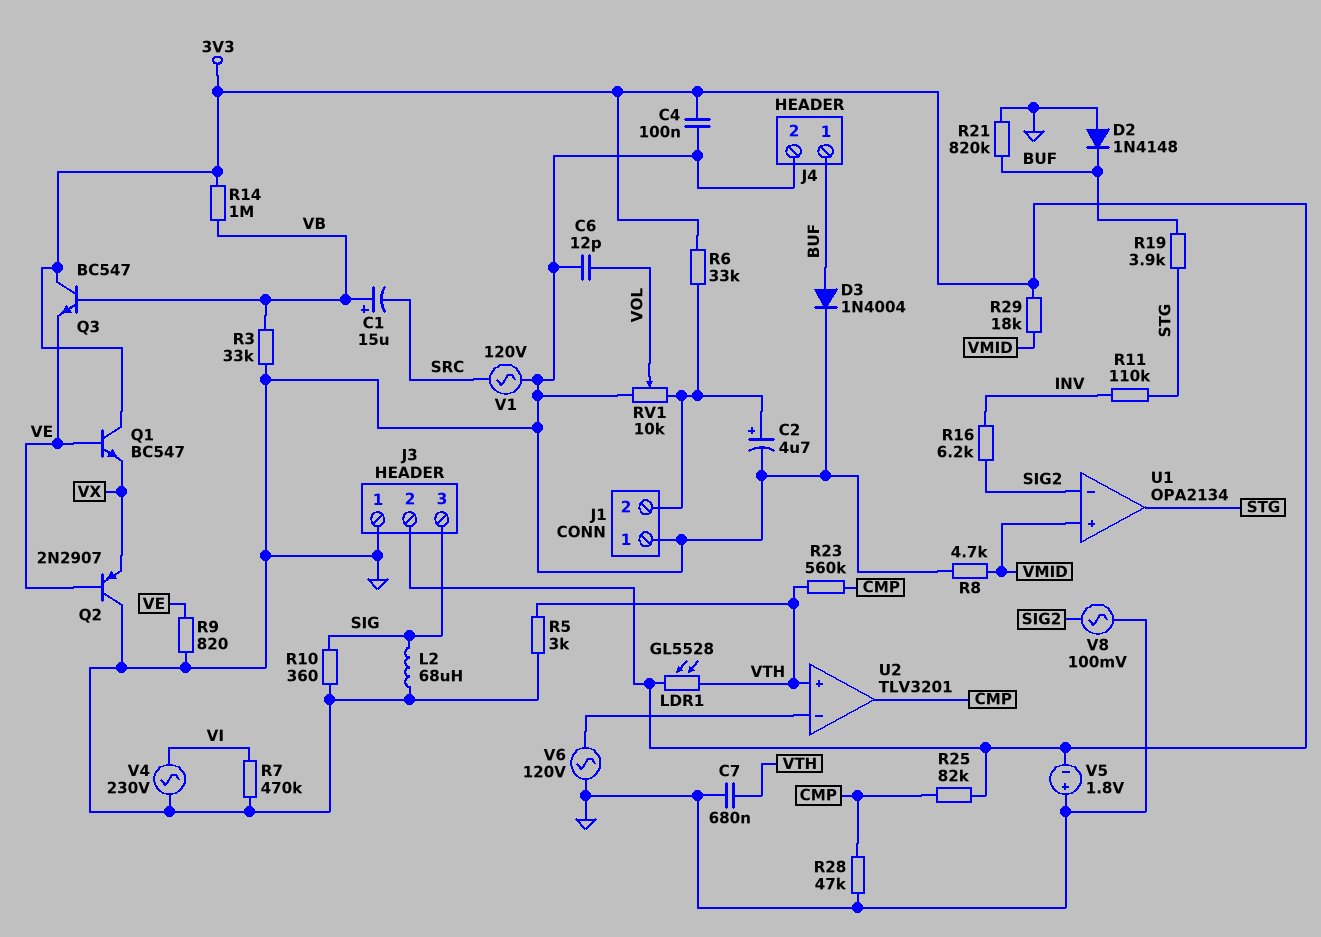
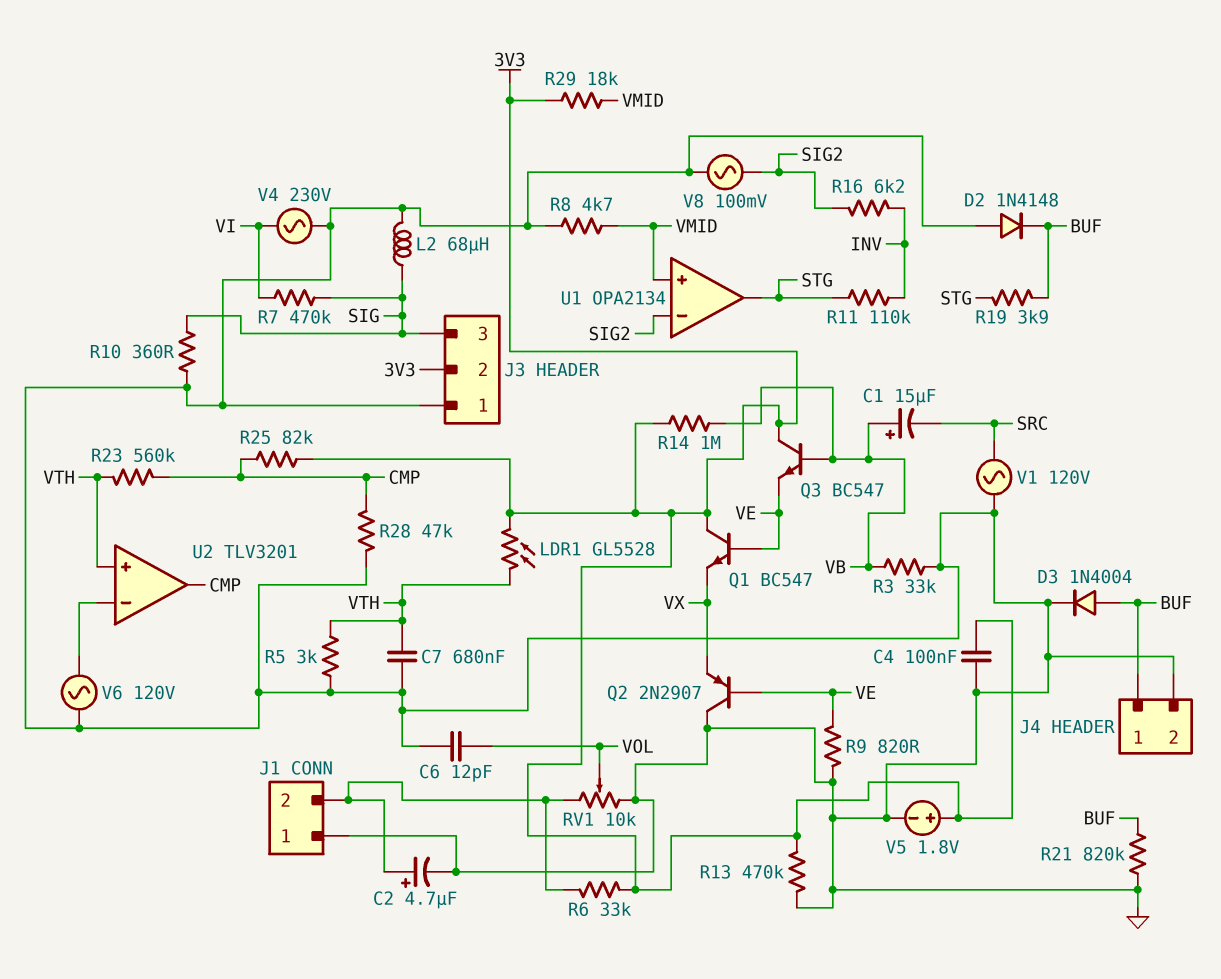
R7: 470k (GND, VI) -> 470k (SIG, VI)
R13: none -> 470k (3V3, GND)
V5: 1.8V (plus GND, minus 3V3) -> 1.8V (plus 3V3, minus GND)

